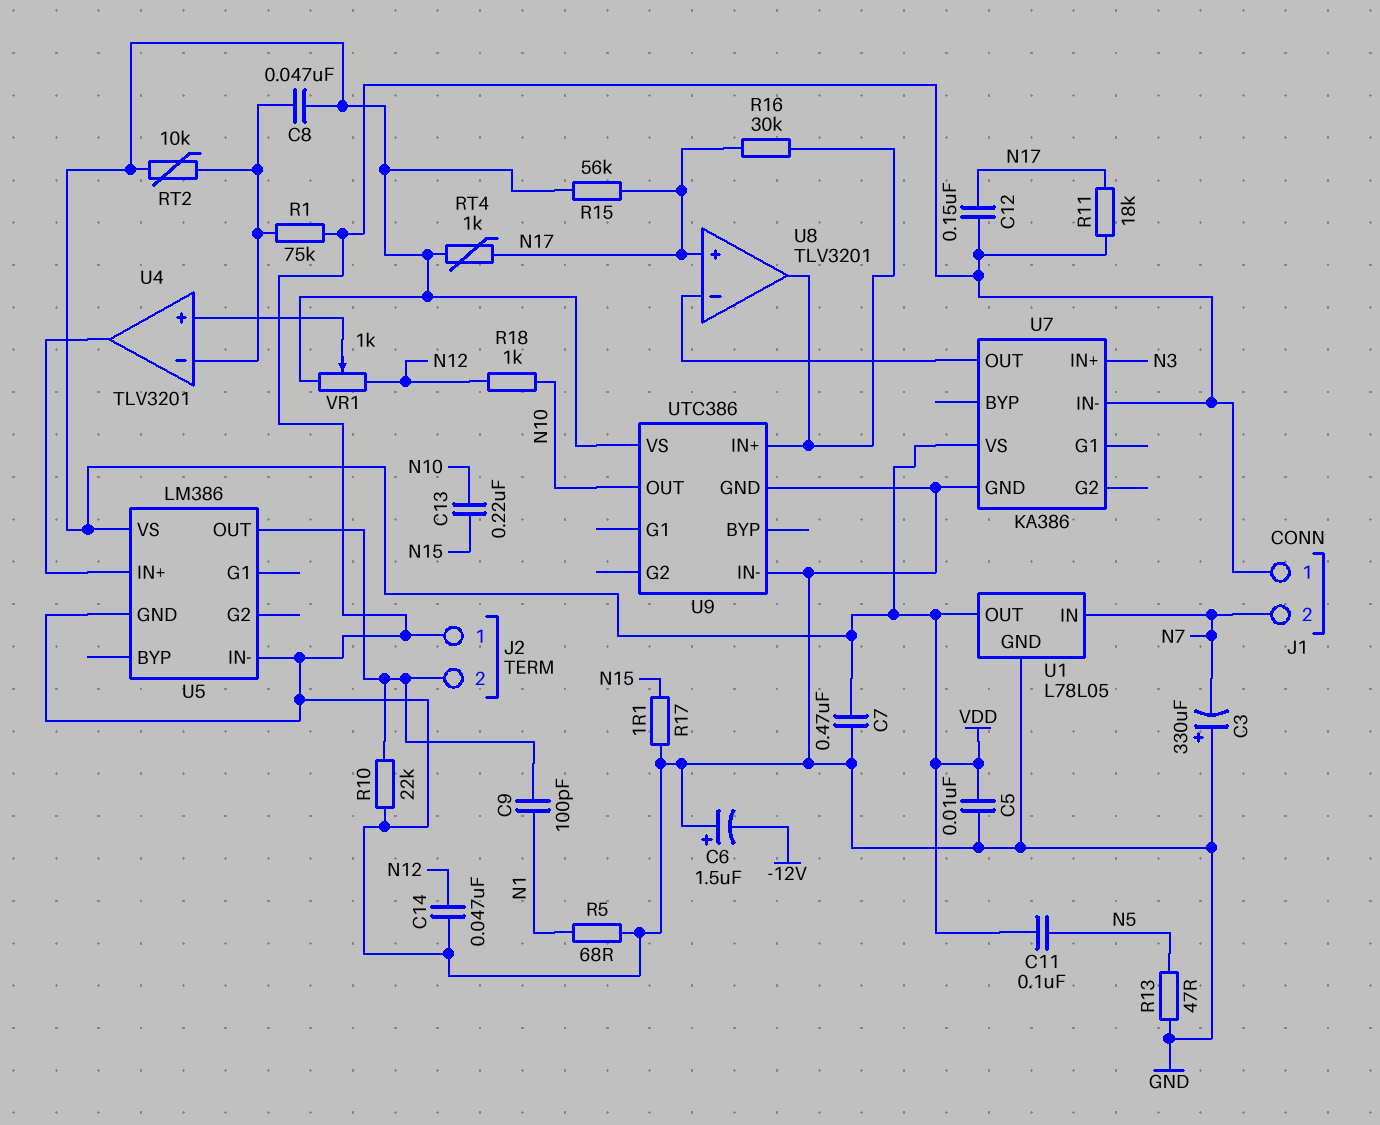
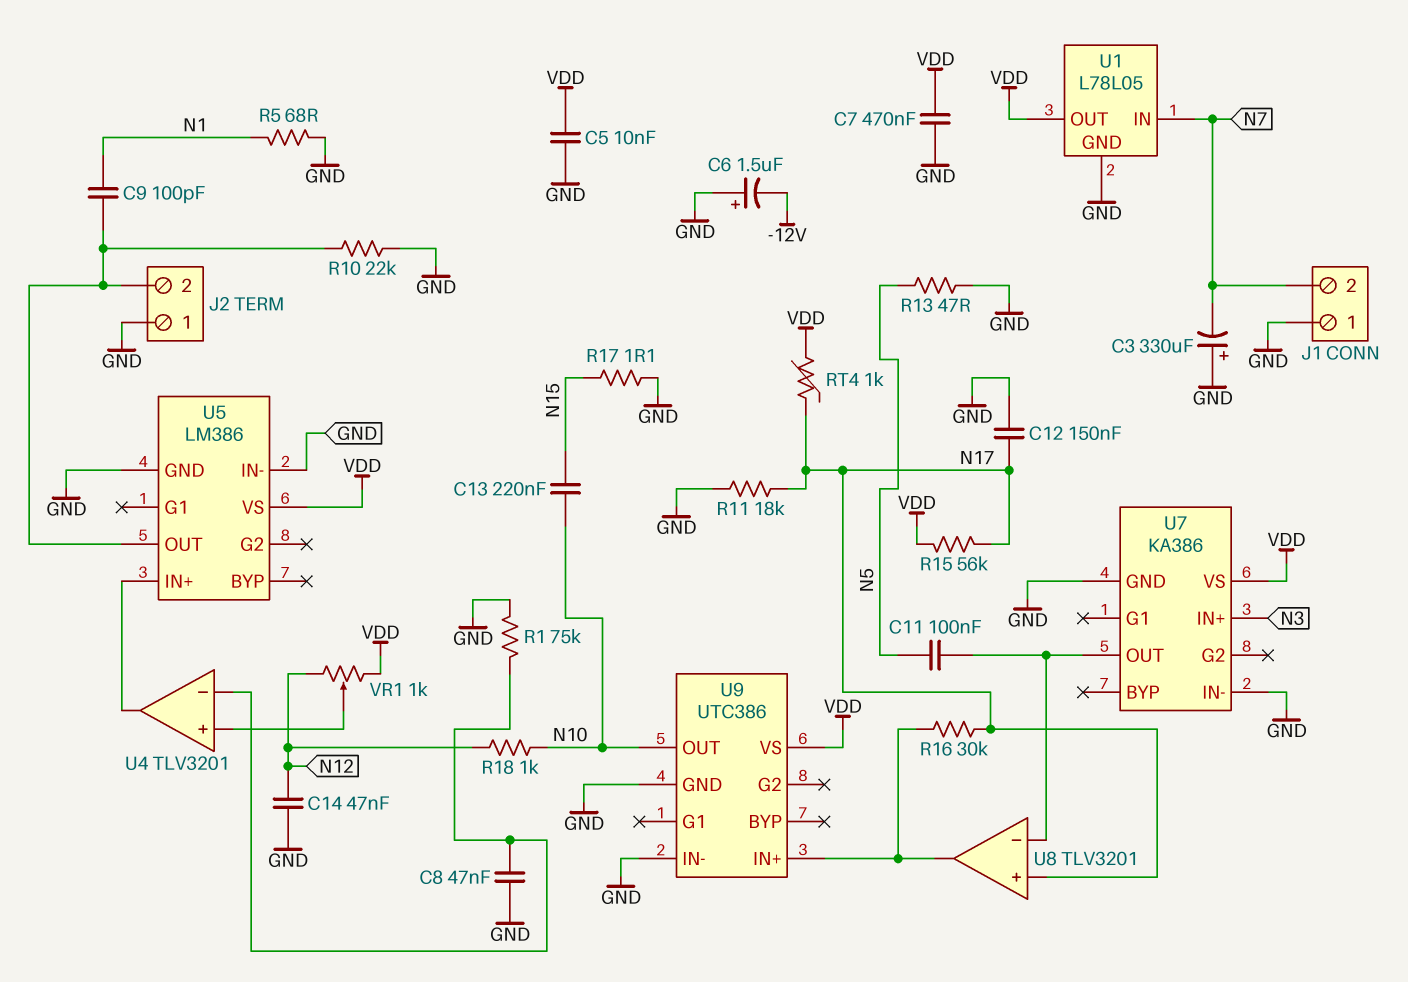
C8: 47nF (U4/in-, VDD) -> 47nF (GND, U4/in-)
C11: 100nF (N5, VDD) -> 100nF (N5, U7/OUT)
RT2: 10k (U4/in-, VDD) -> none

